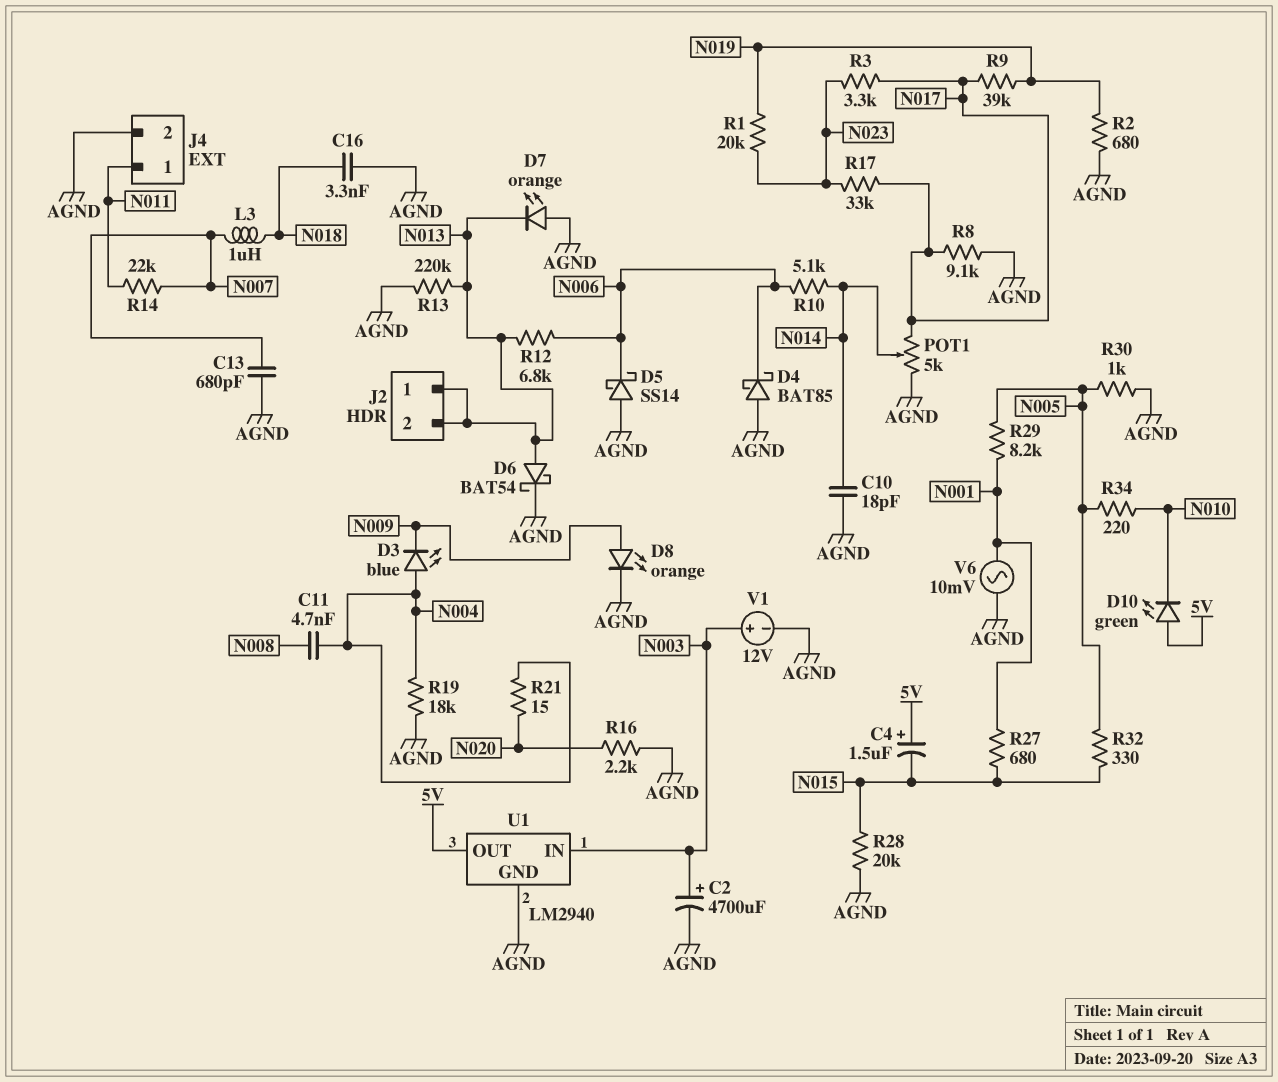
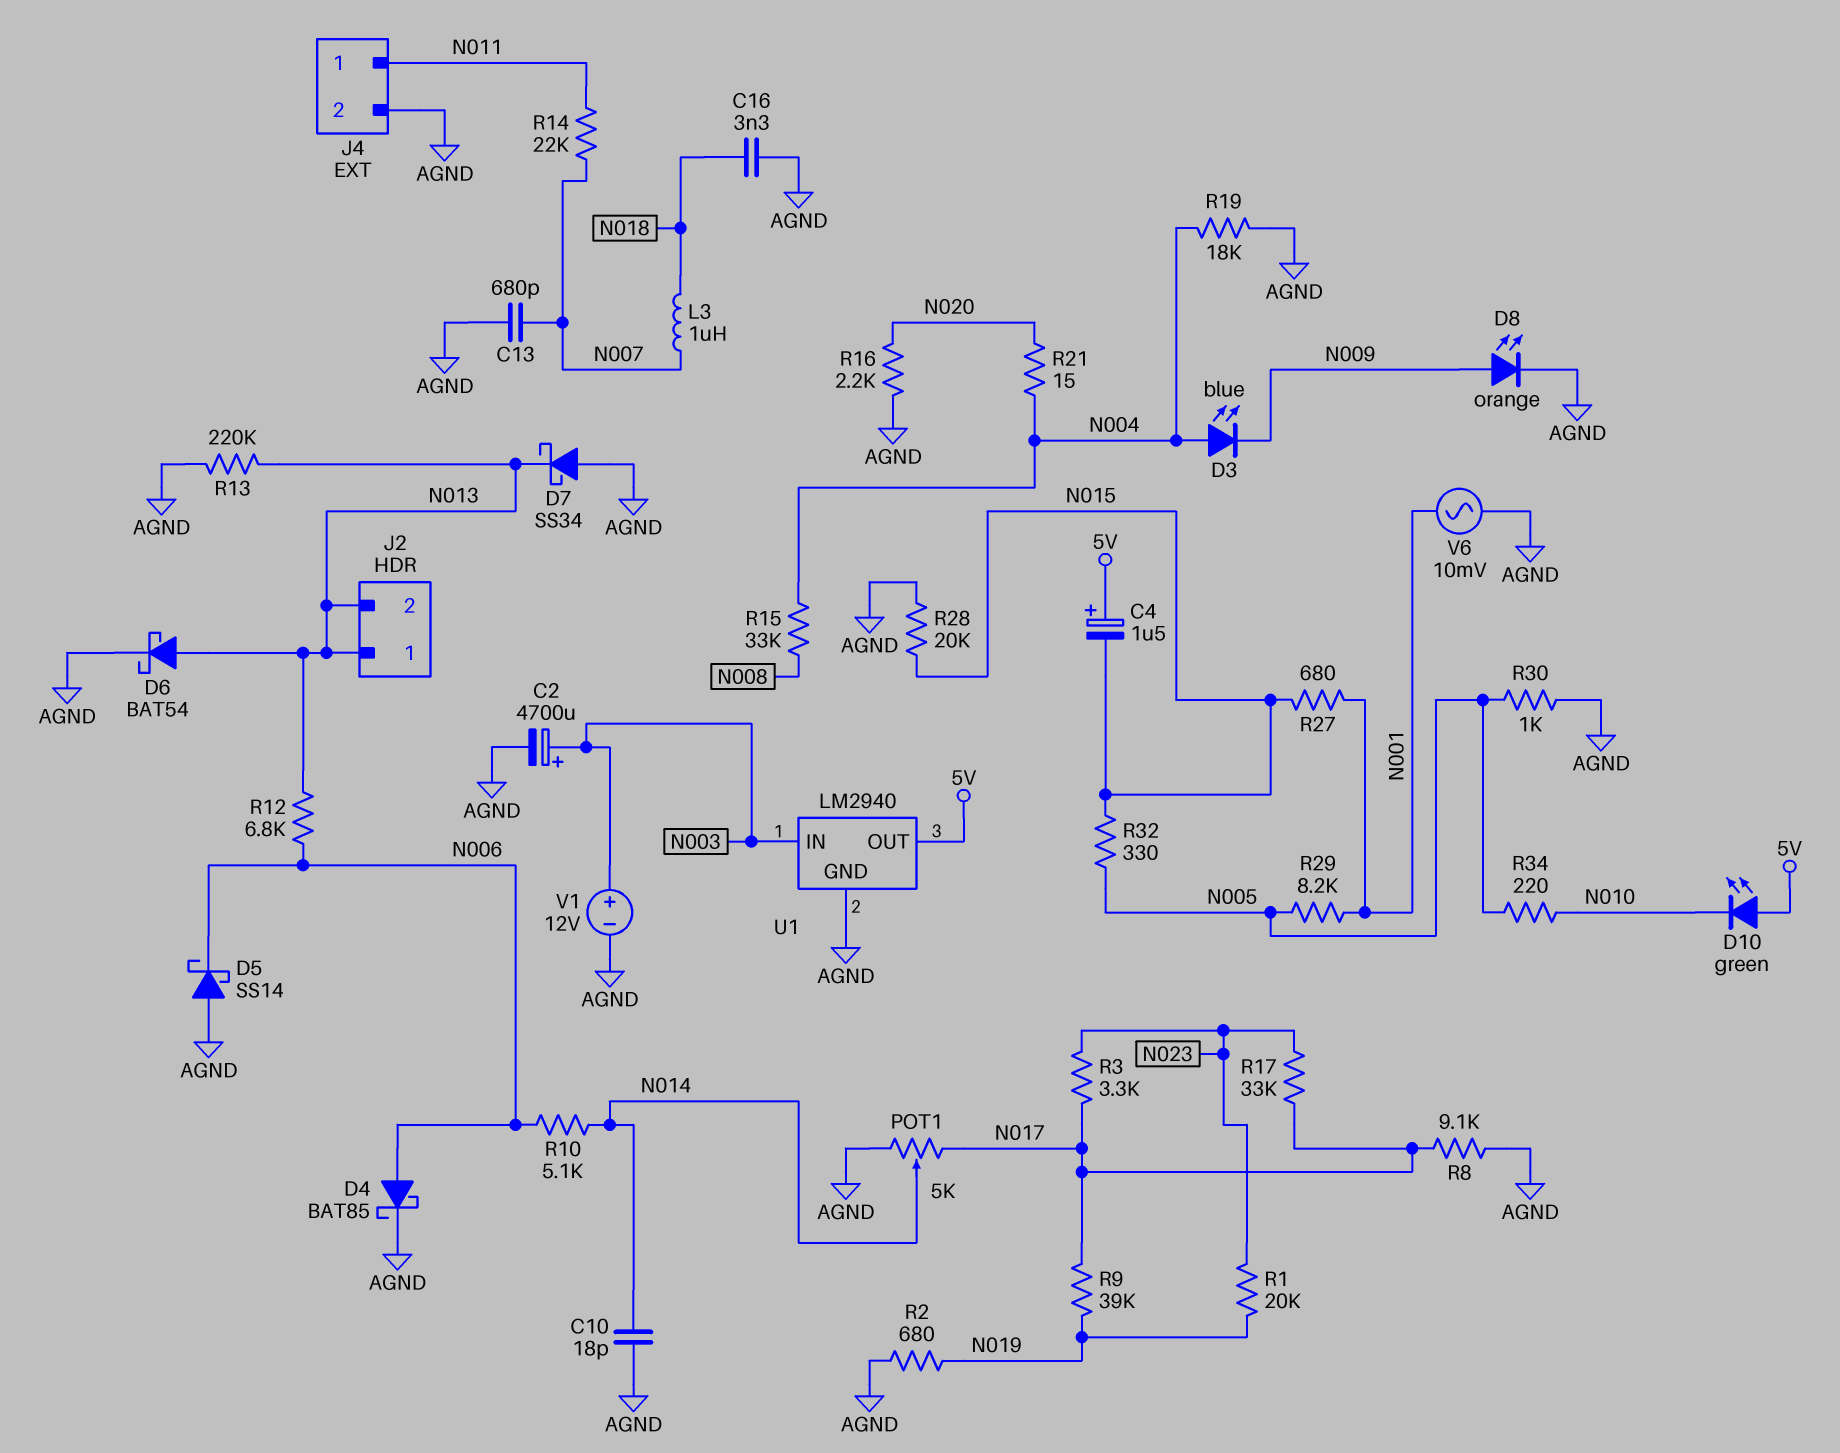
C11: 4.7nF (N004, N008) -> none
D4: schottky BAT85 (A AGND, K N006) -> schottky BAT85 (A N006, K AGND)
D7: LED orange (A AGND, K N013) -> schottky SS34 (A AGND, K N013)
R15: none -> 33k (N004, N008)

